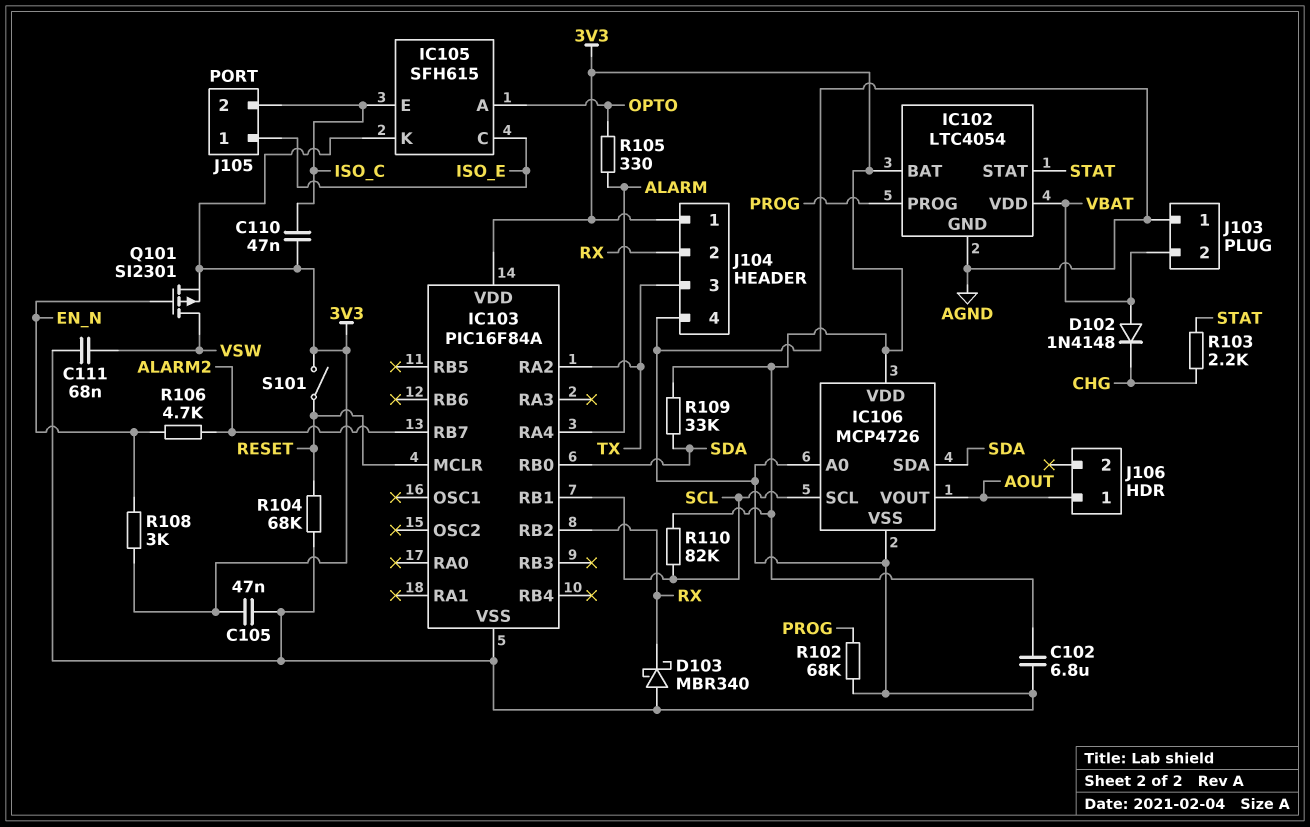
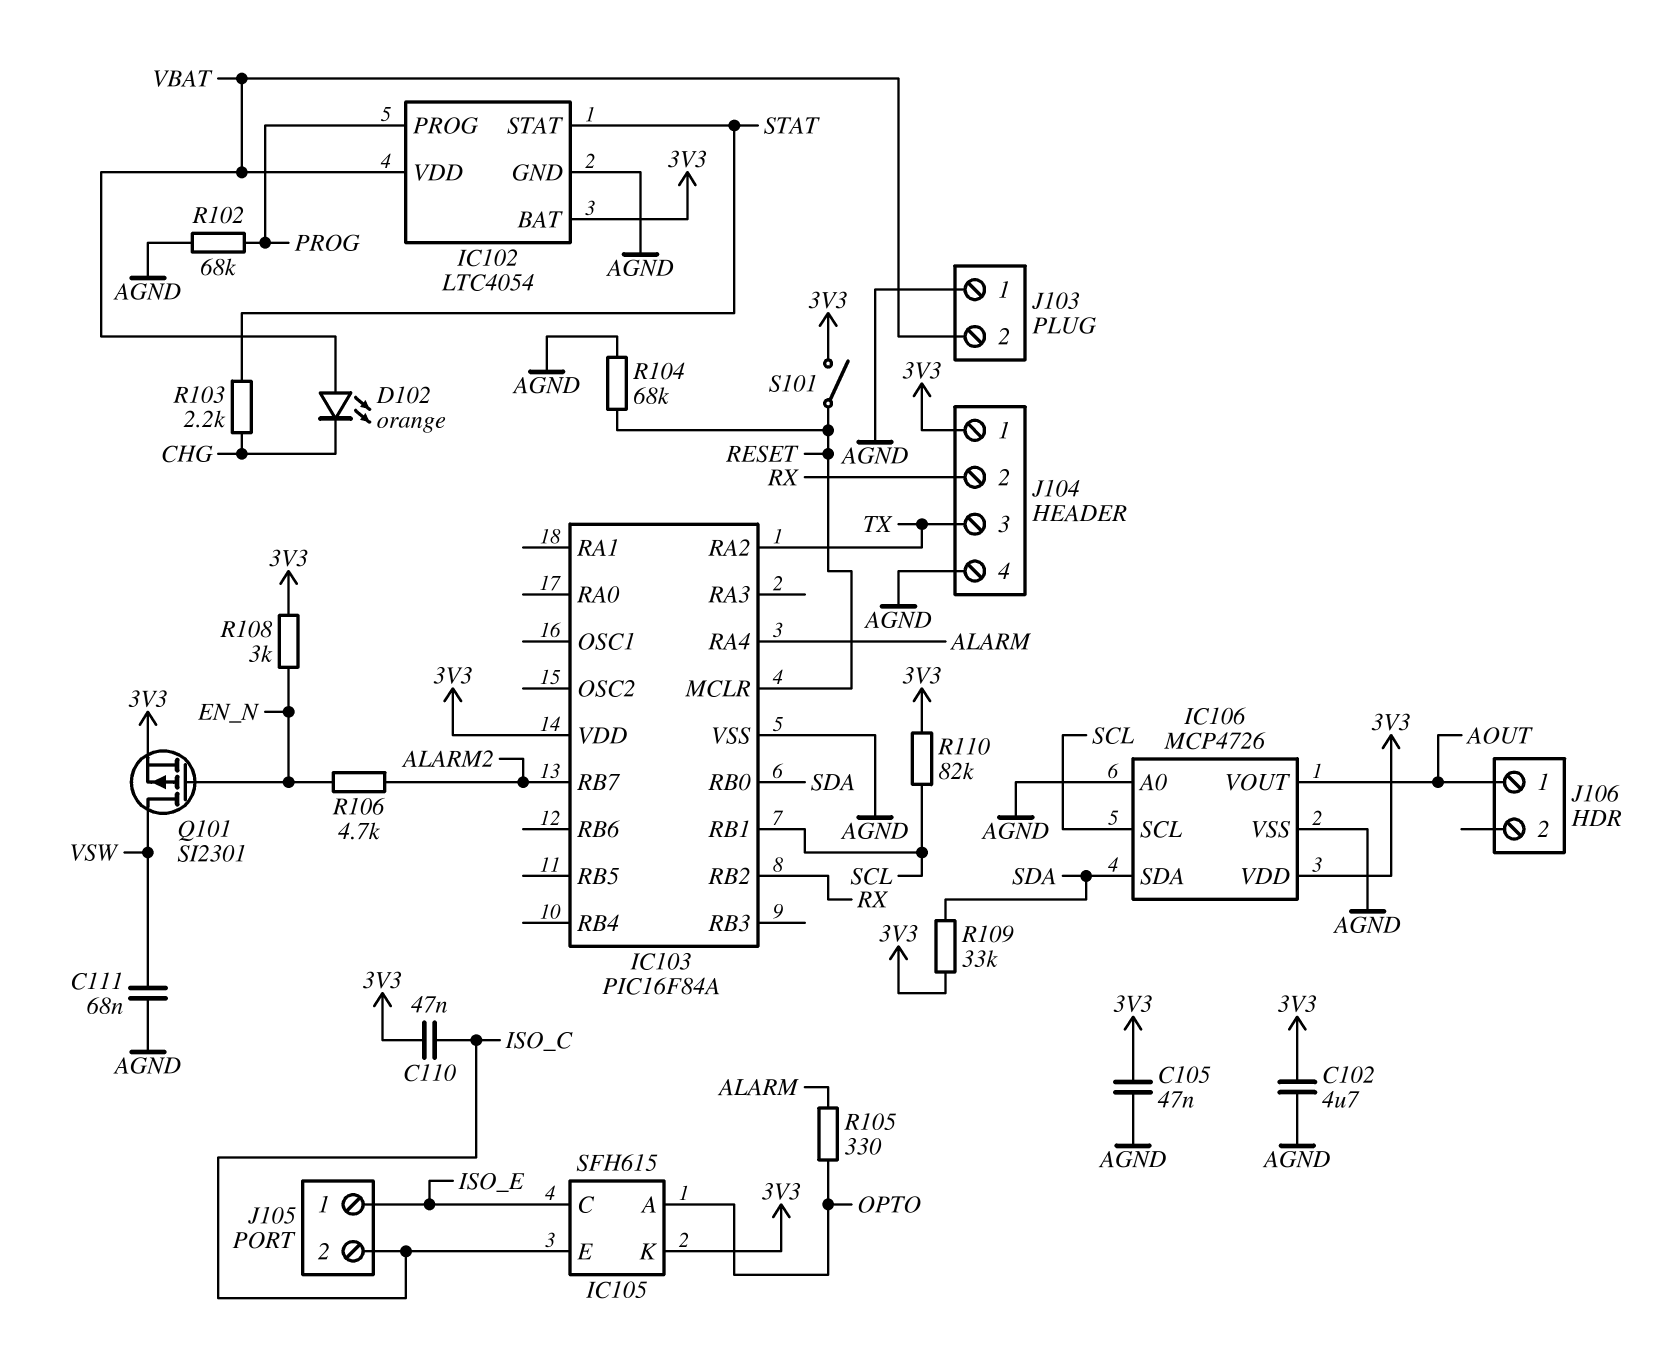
C102: 6.8uF (3V3, AGND) -> 4.7uF (3V3, AGND)
D102: diode 1N4148 (A VBAT, K CHG) -> LED orange (A VBAT, K CHG)
D103: schottky MBR340 (A AGND, K RX) -> none

